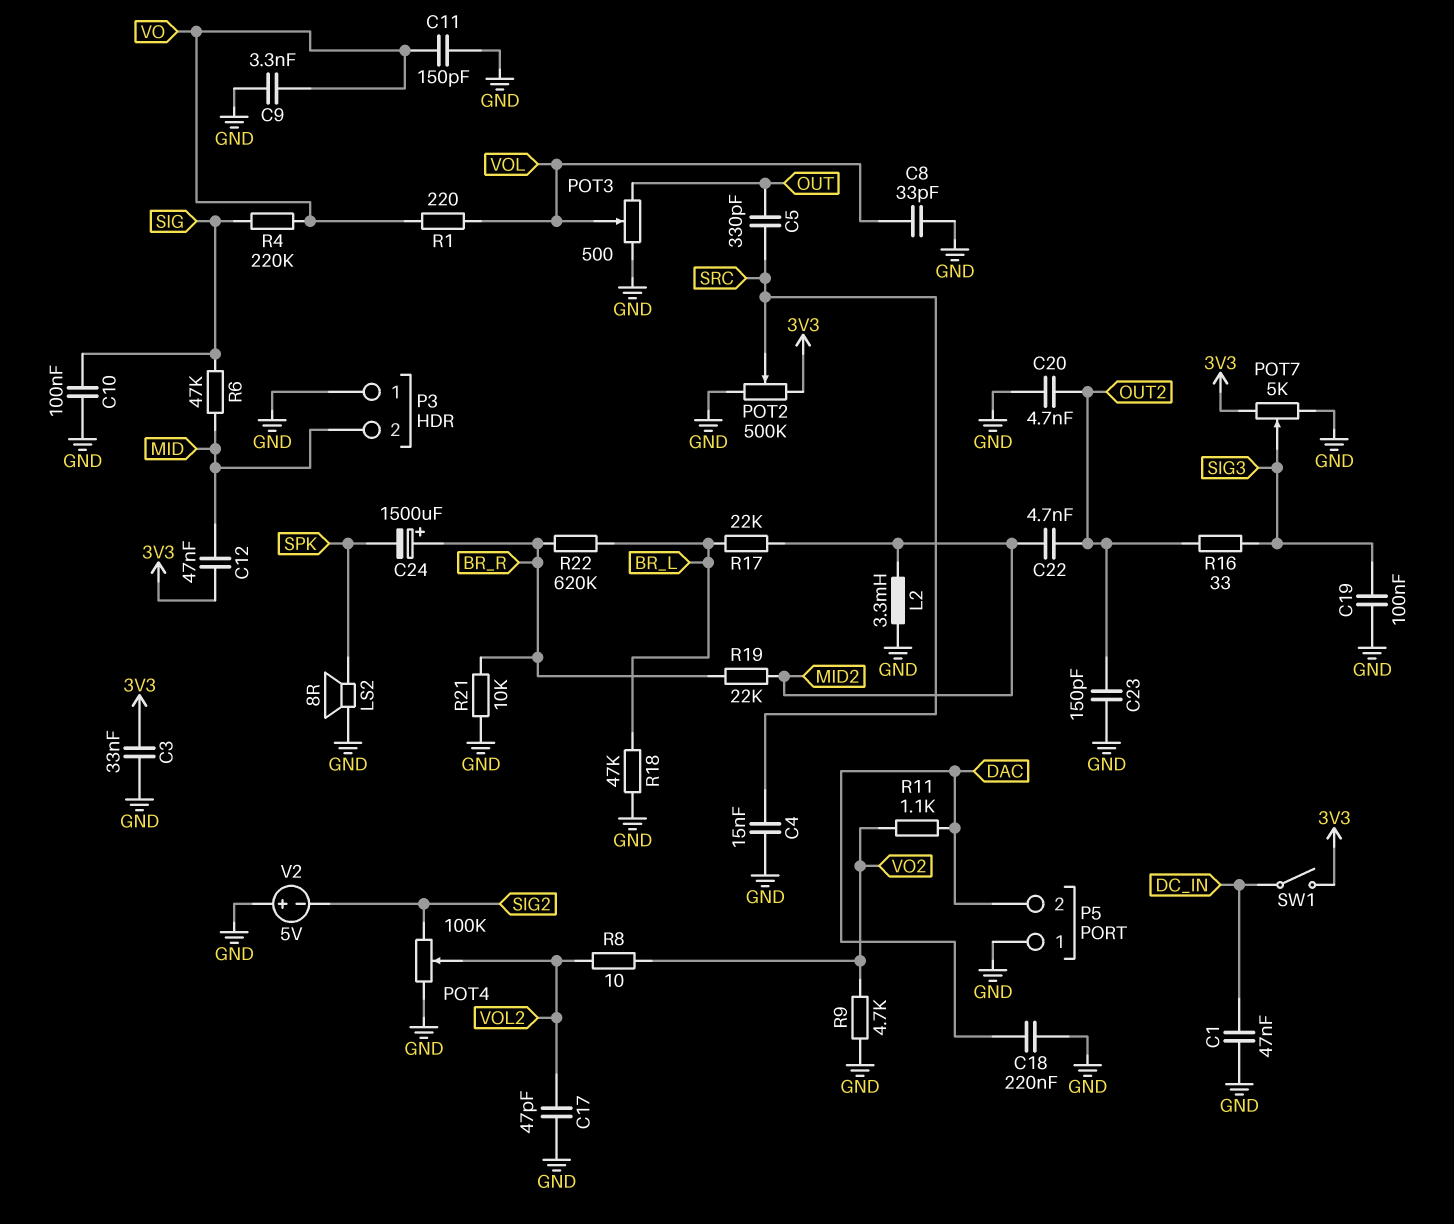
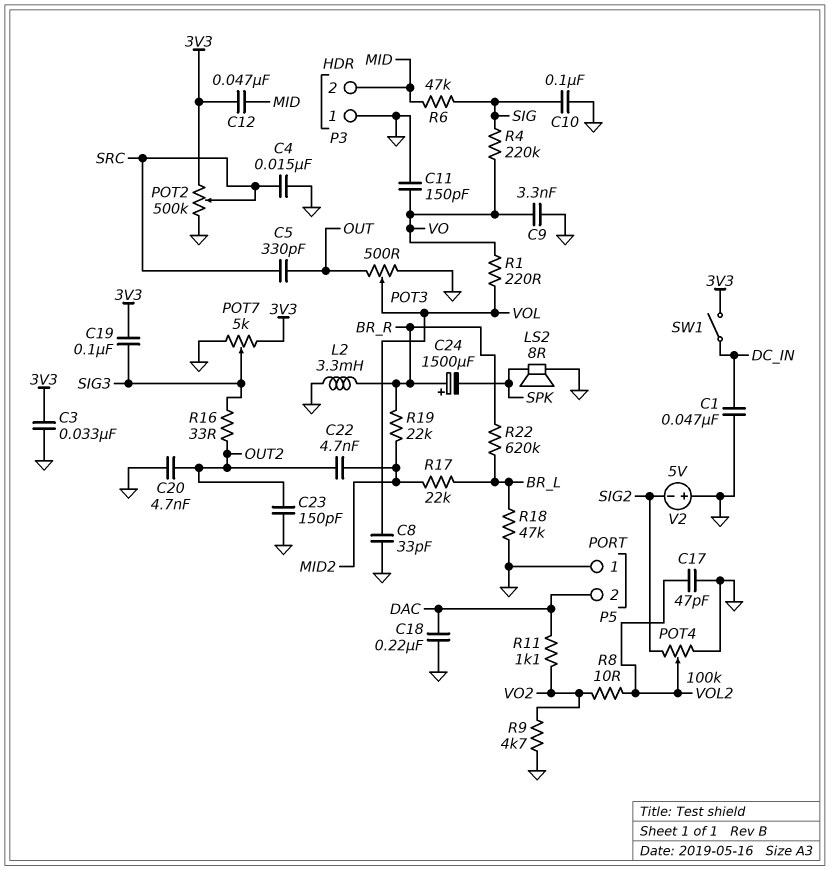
C19: 100nF (GND, SIG3) -> 100nF (3V3, SIG3)
L2: 3.3mH (GND, MID2) -> 3.3mH (BR_R, GND)
R21: 10k (BR_R, GND) -> none

